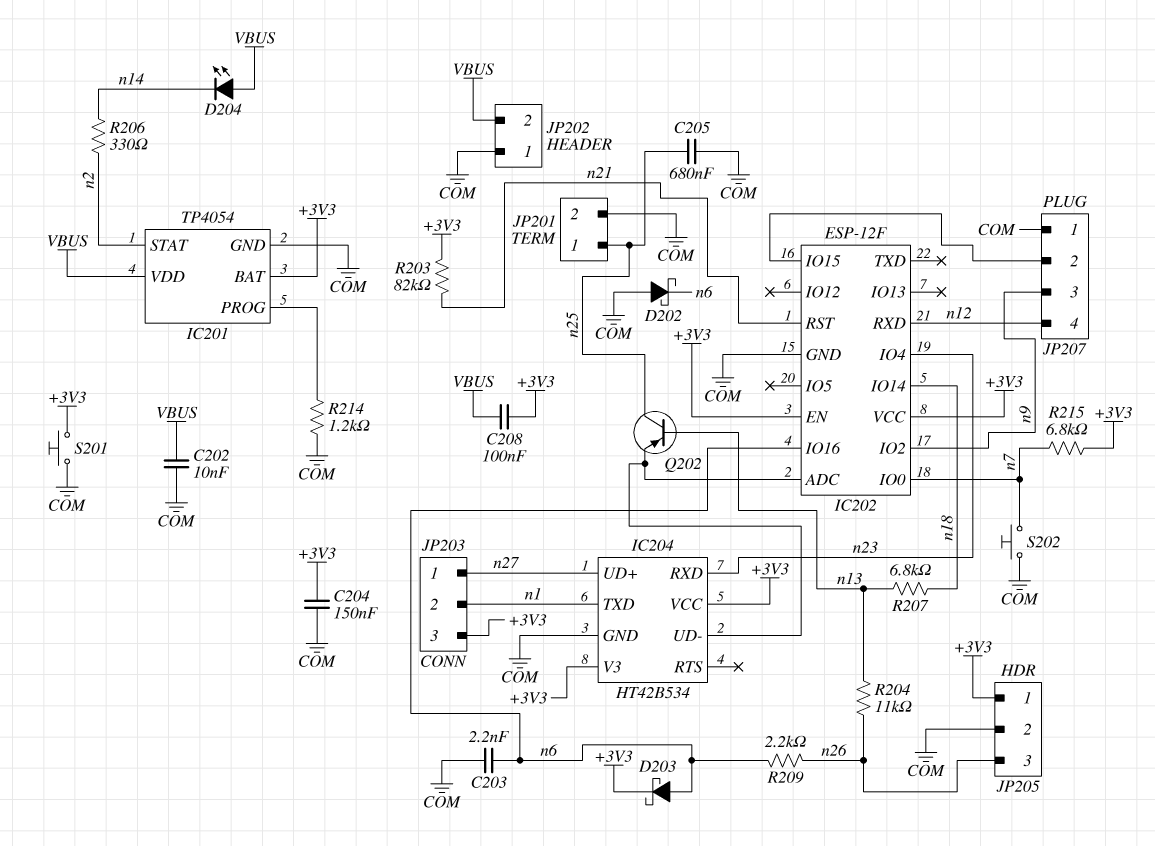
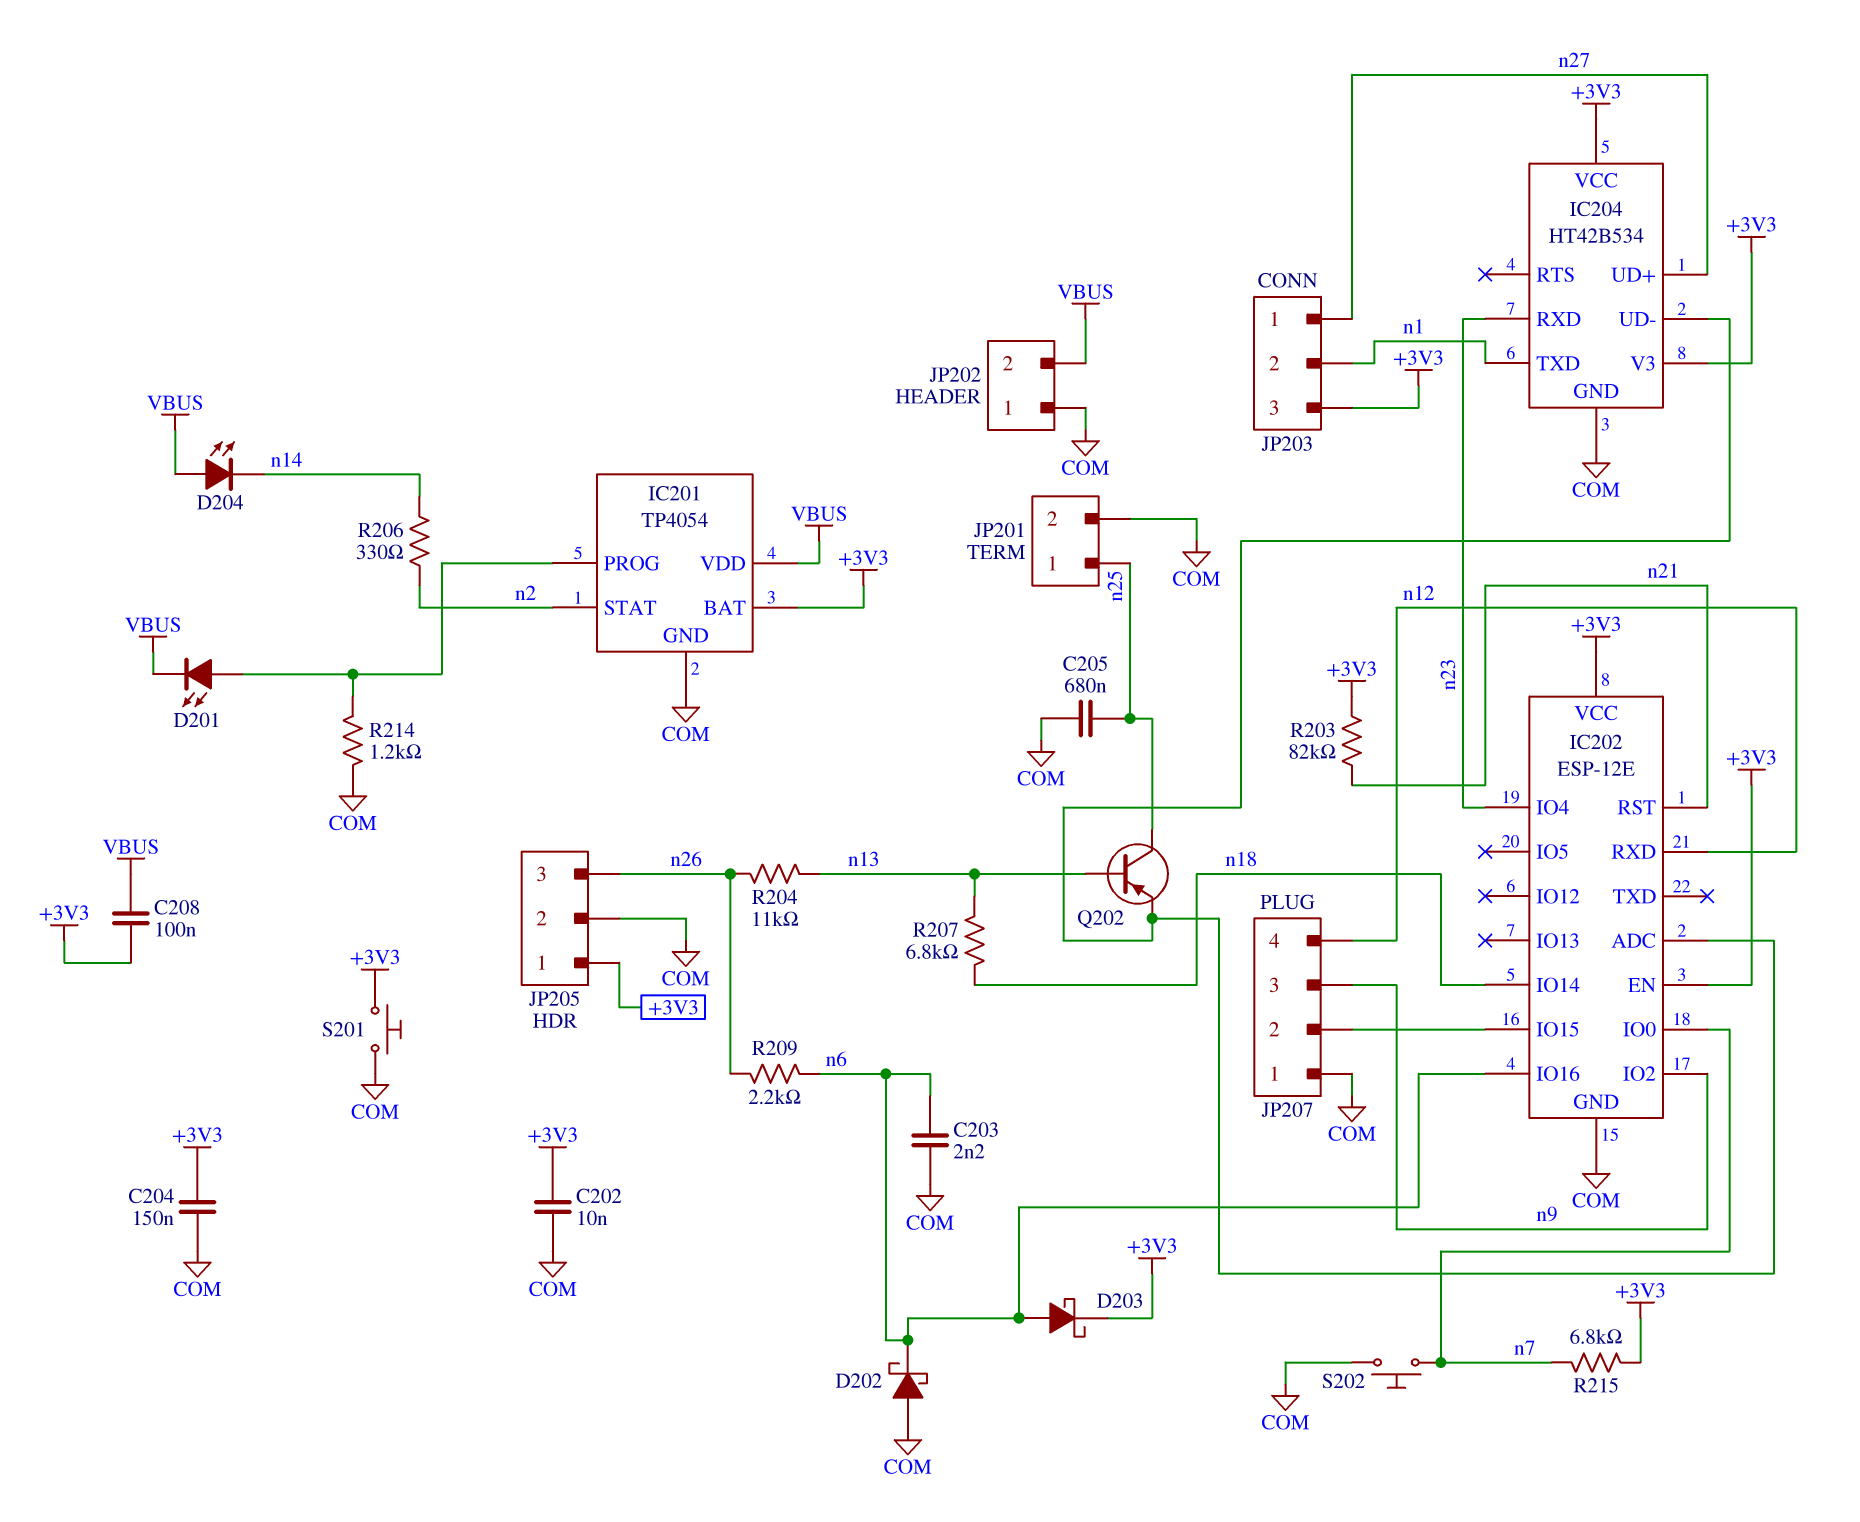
C202: 10nF (COM, VBUS) -> 10nF (+3V3, COM)
D201: none -> LED (A IC201/PROG, K VBUS)
IC202: ESP-12F -> ESP-12E

